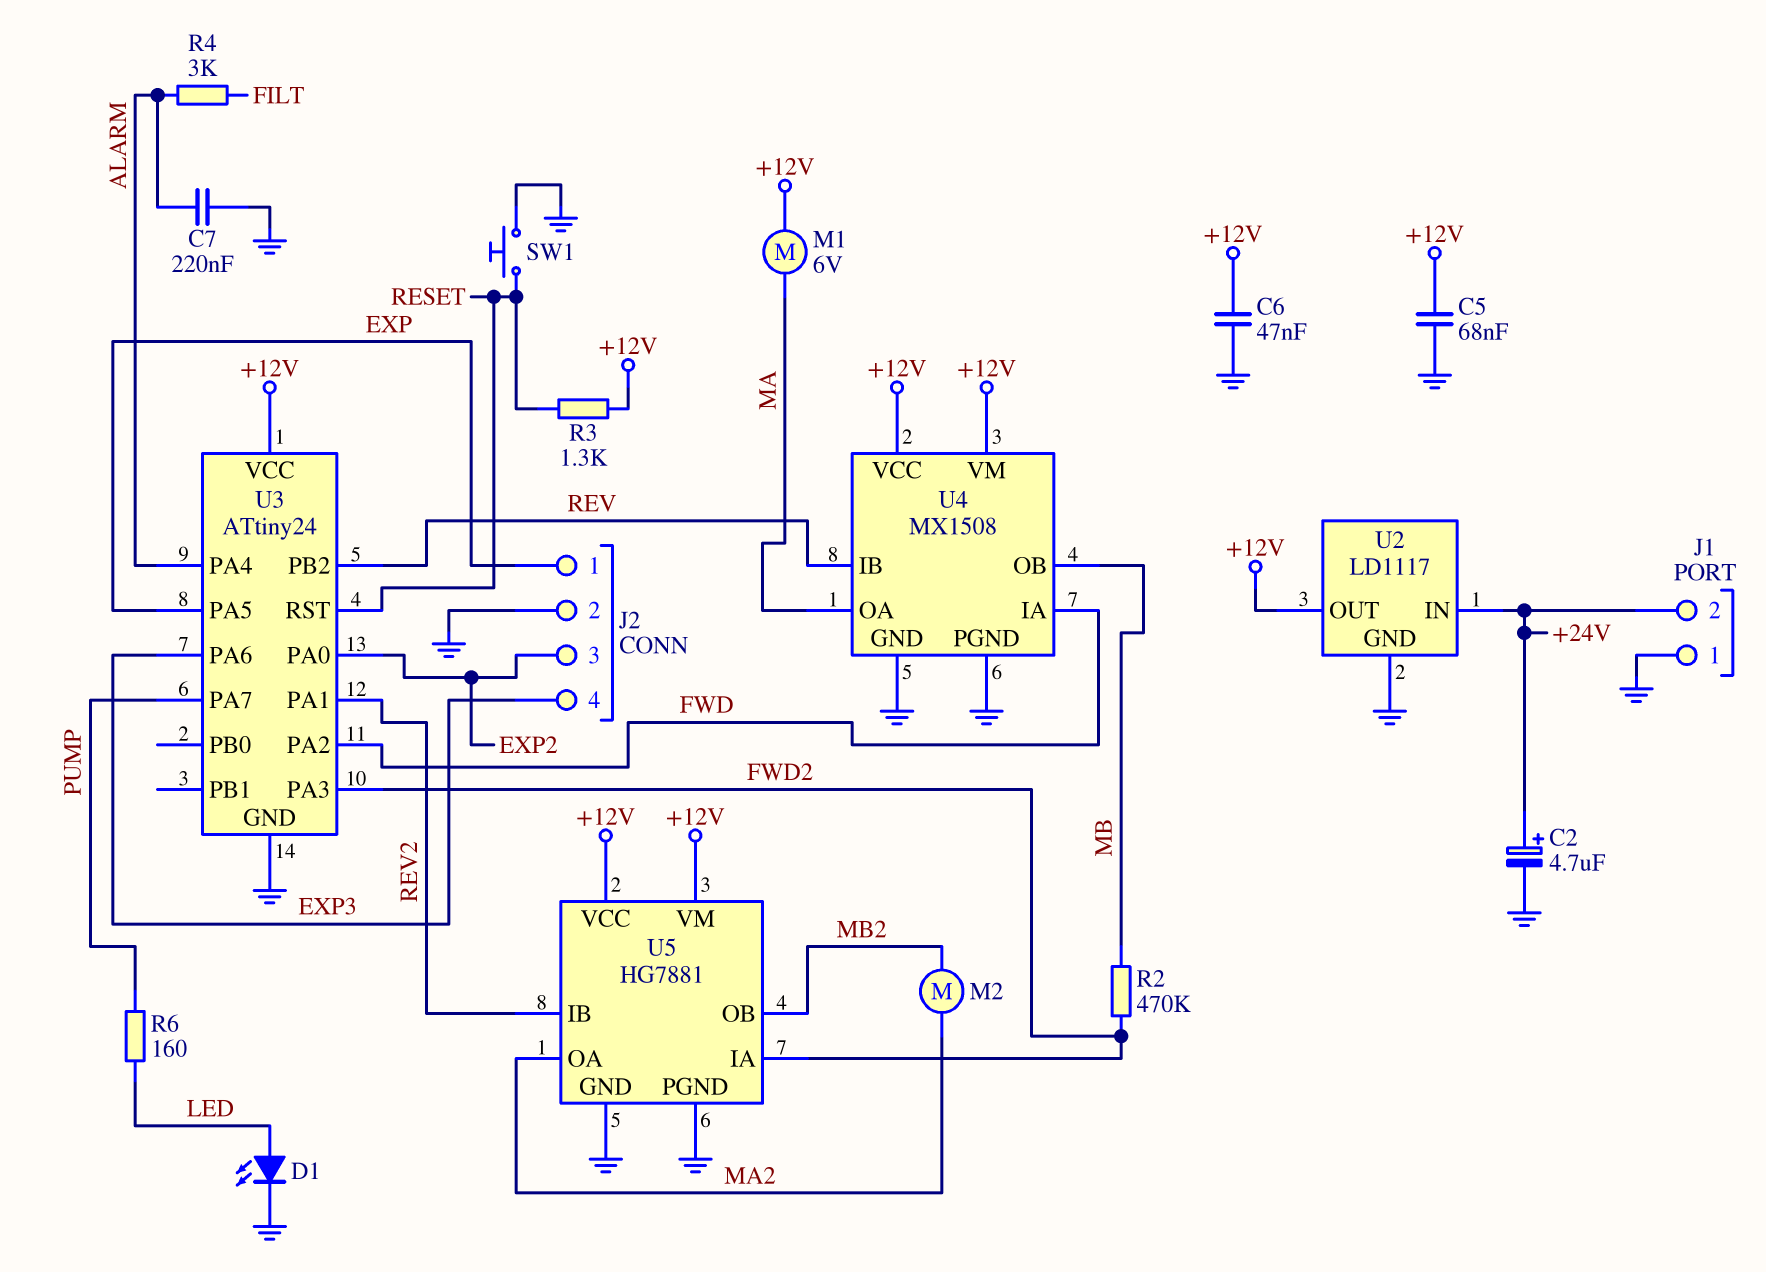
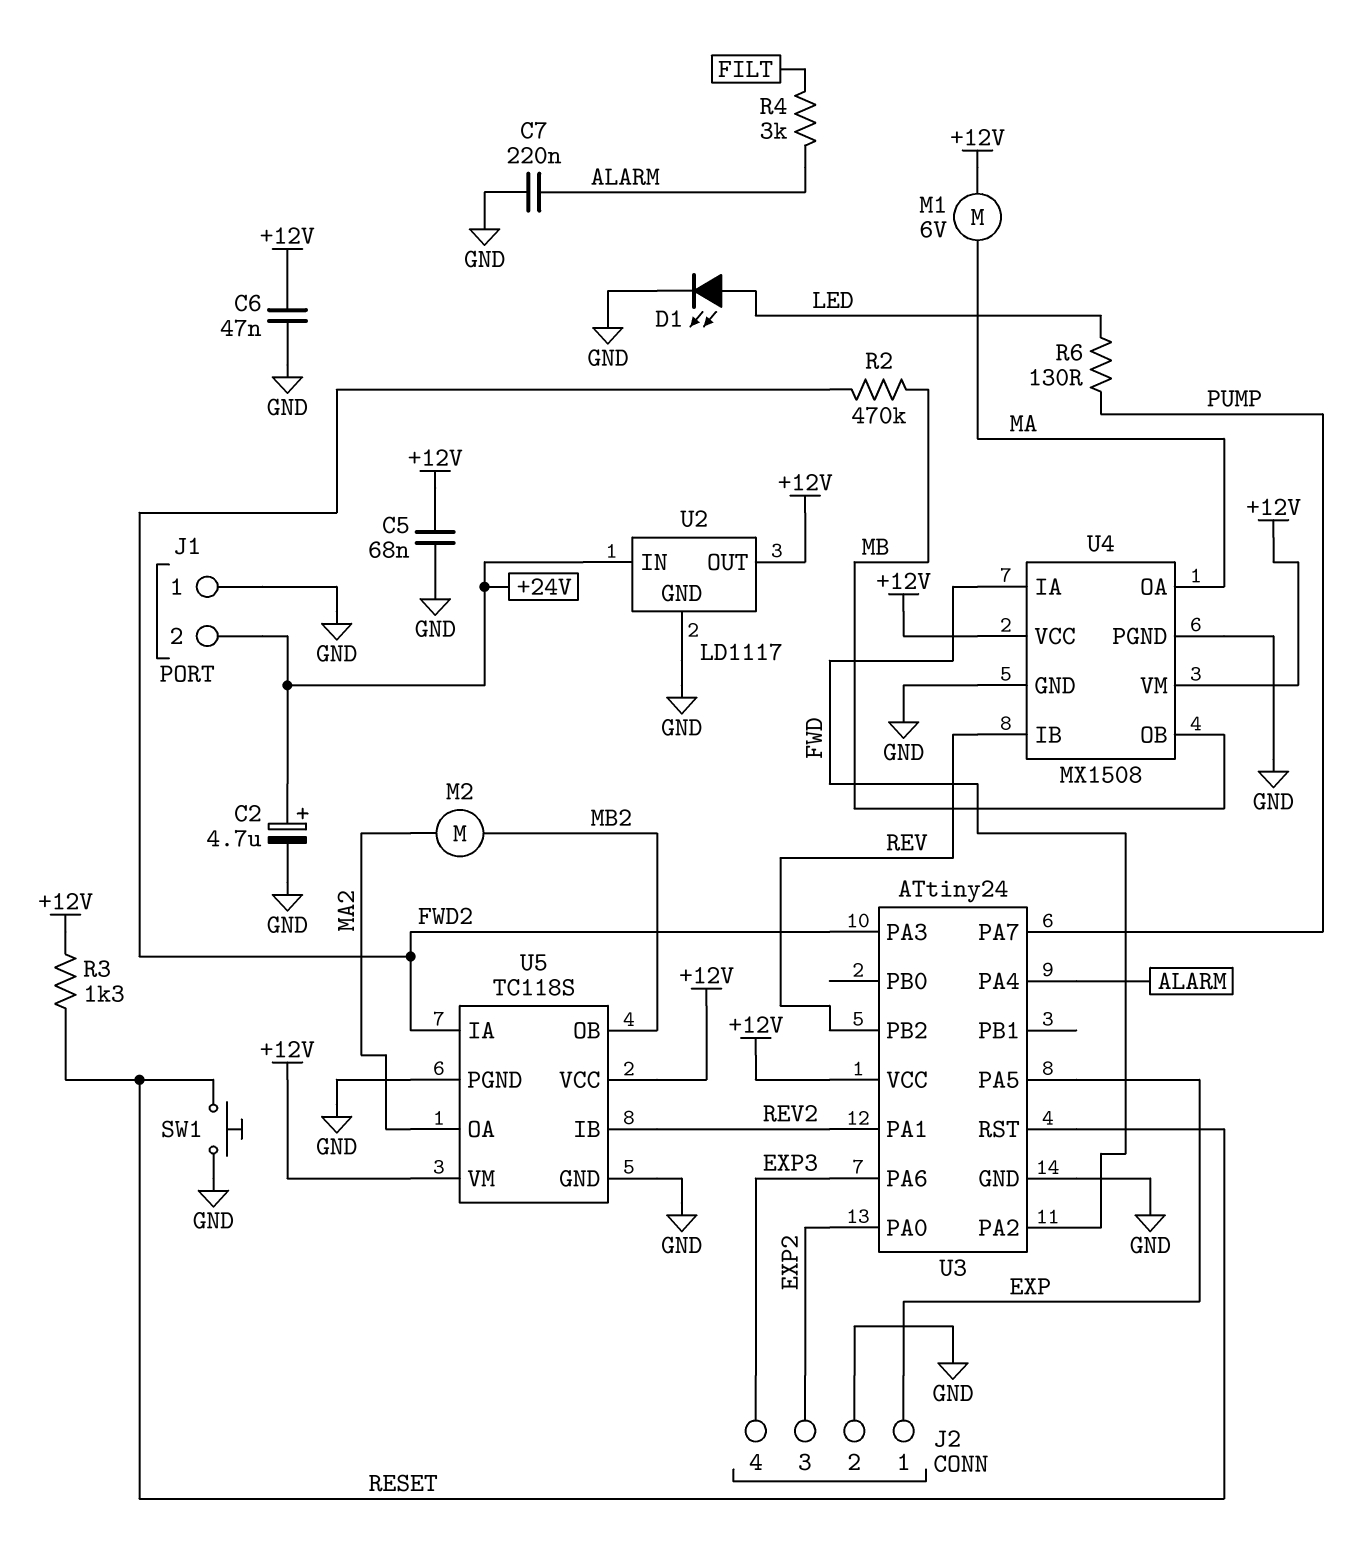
R6: 160 (LED, PUMP) -> 130 (LED, PUMP)
U5: HG7881 -> TC118S

